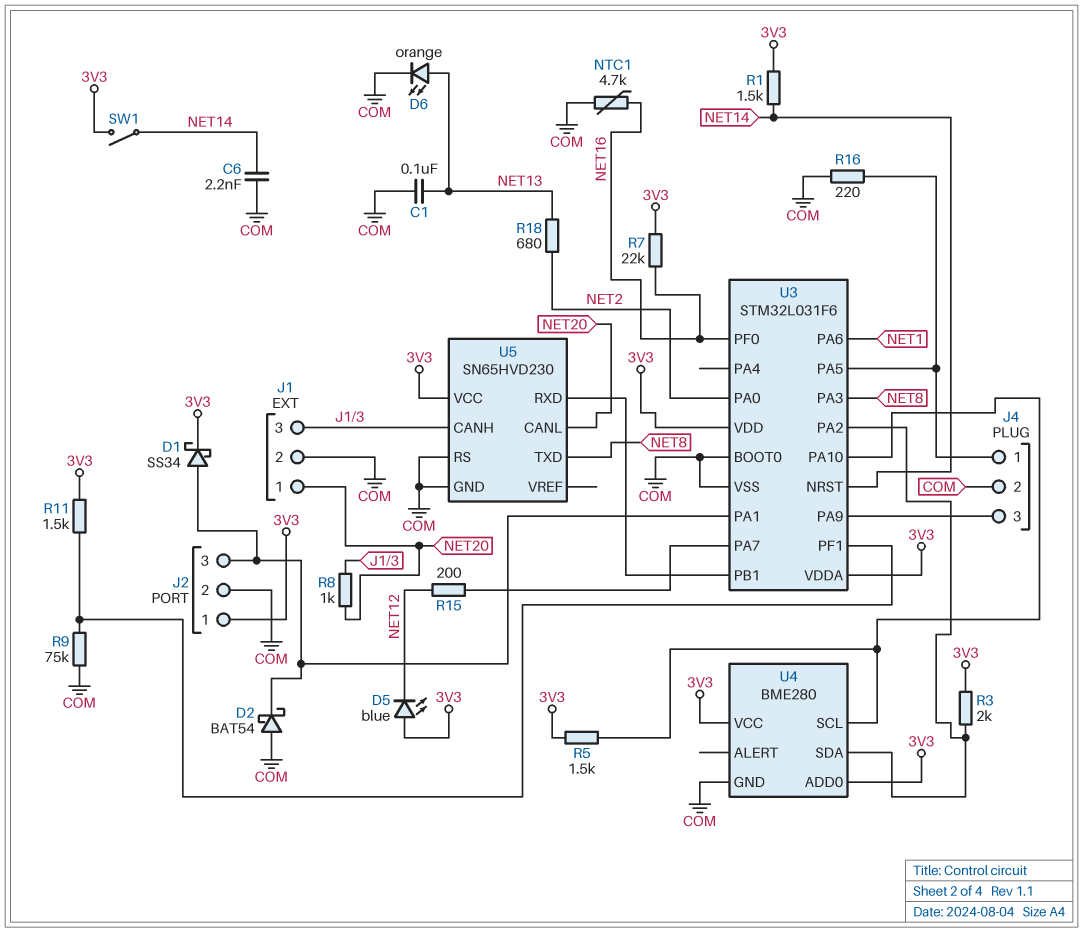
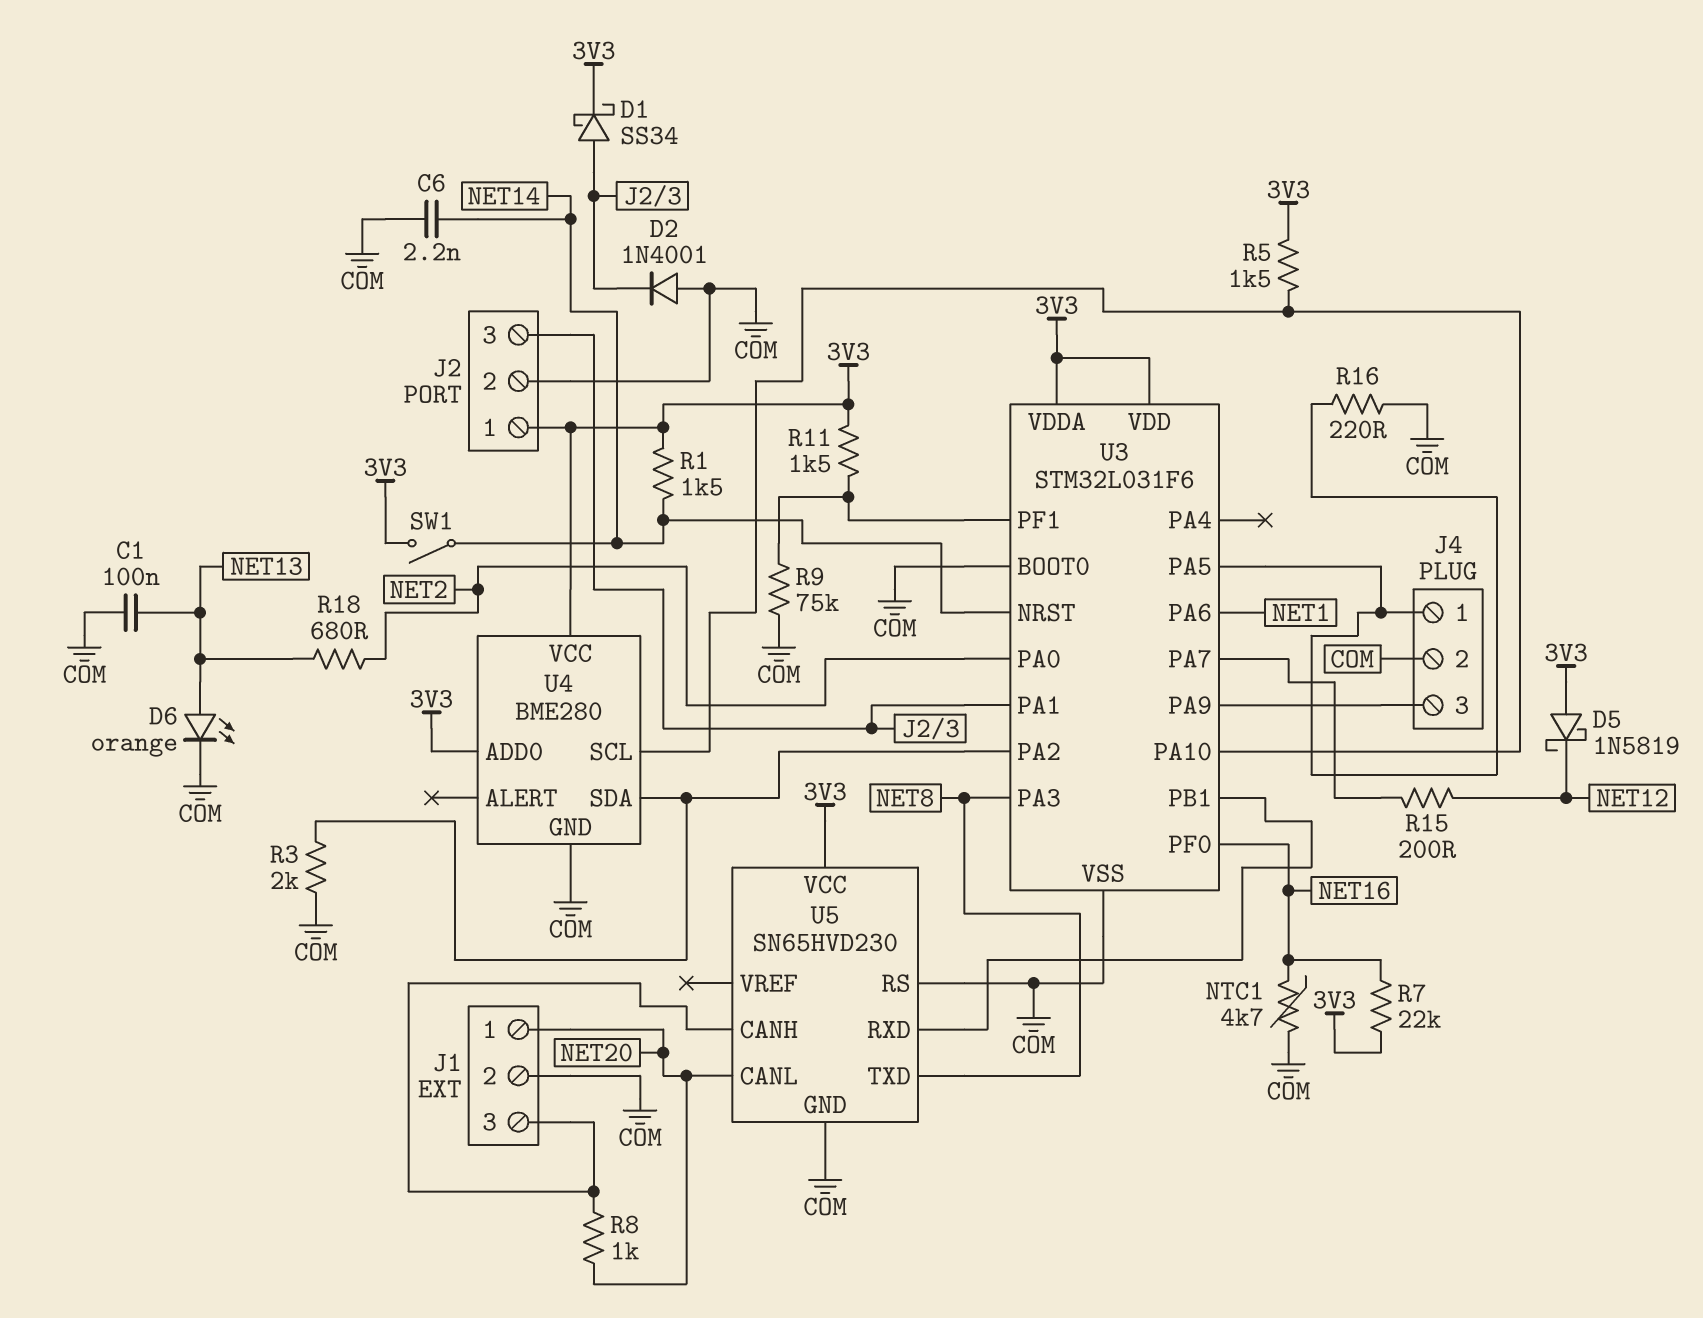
D2: schottky BAT54 (A COM, K J2/3) -> diode 1N4001 (A COM, K J2/3)
D5: LED blue (A 3V3, K NET12) -> schottky 1N5819 (A 3V3, K NET12)
R3: 2k (3V3, U3/PA2) -> 2k (COM, U3/PA2)

